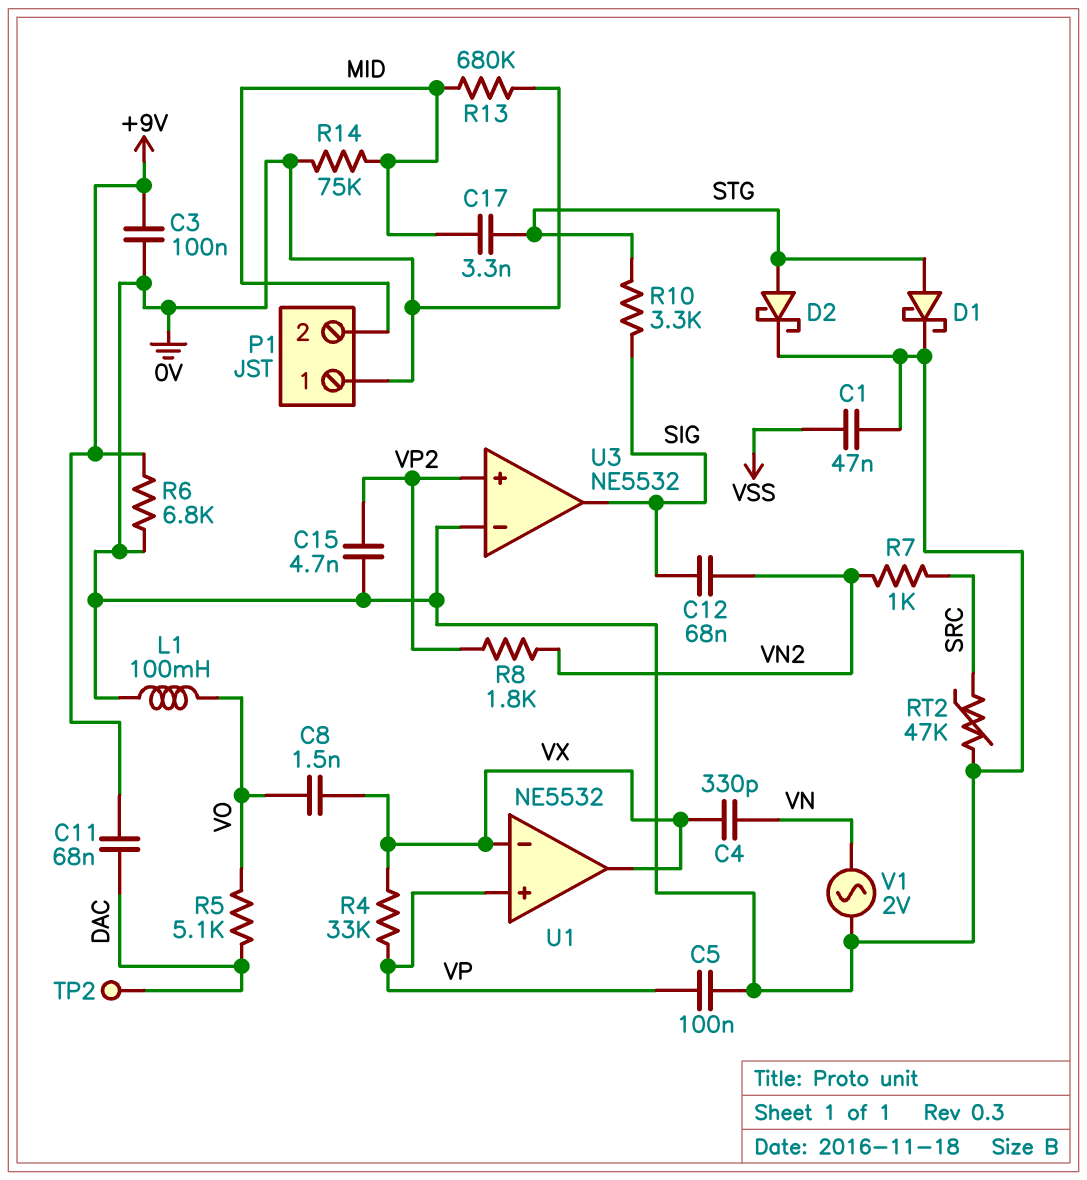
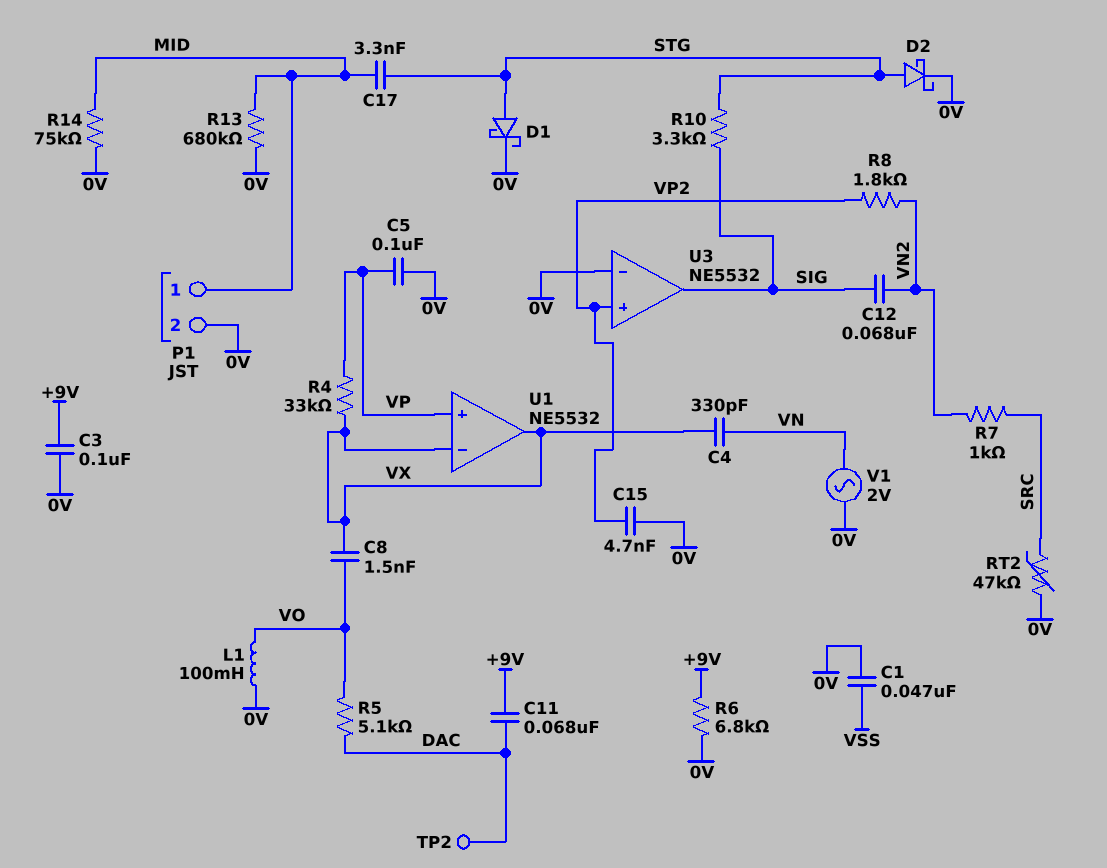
P1 pin 1: 0V -> MID
P1 pin 2: MID -> 0V

